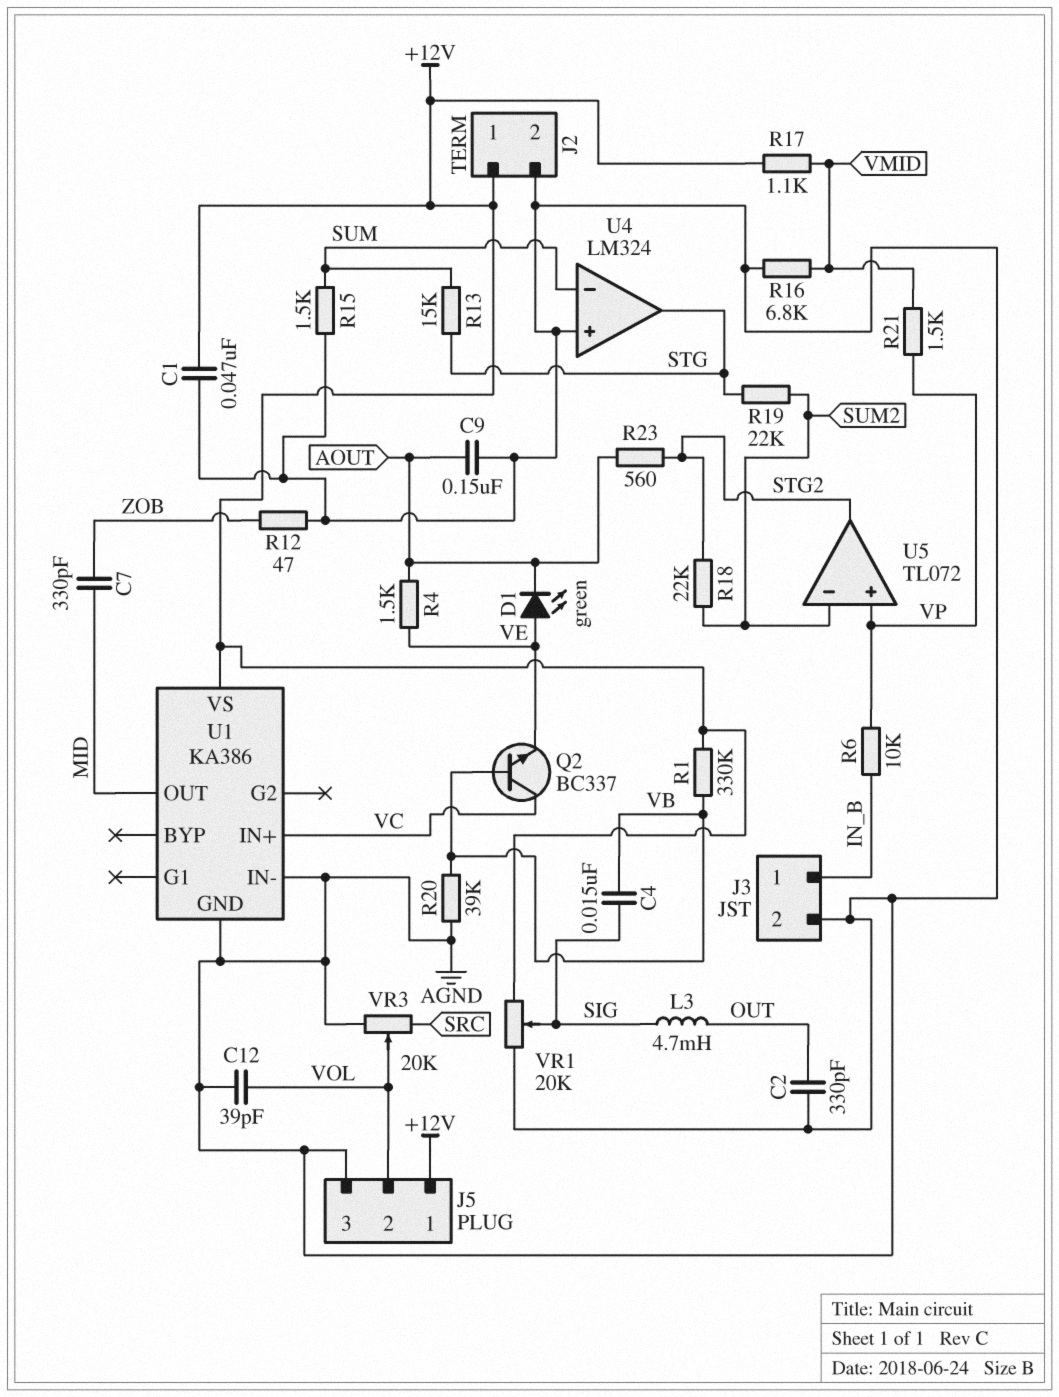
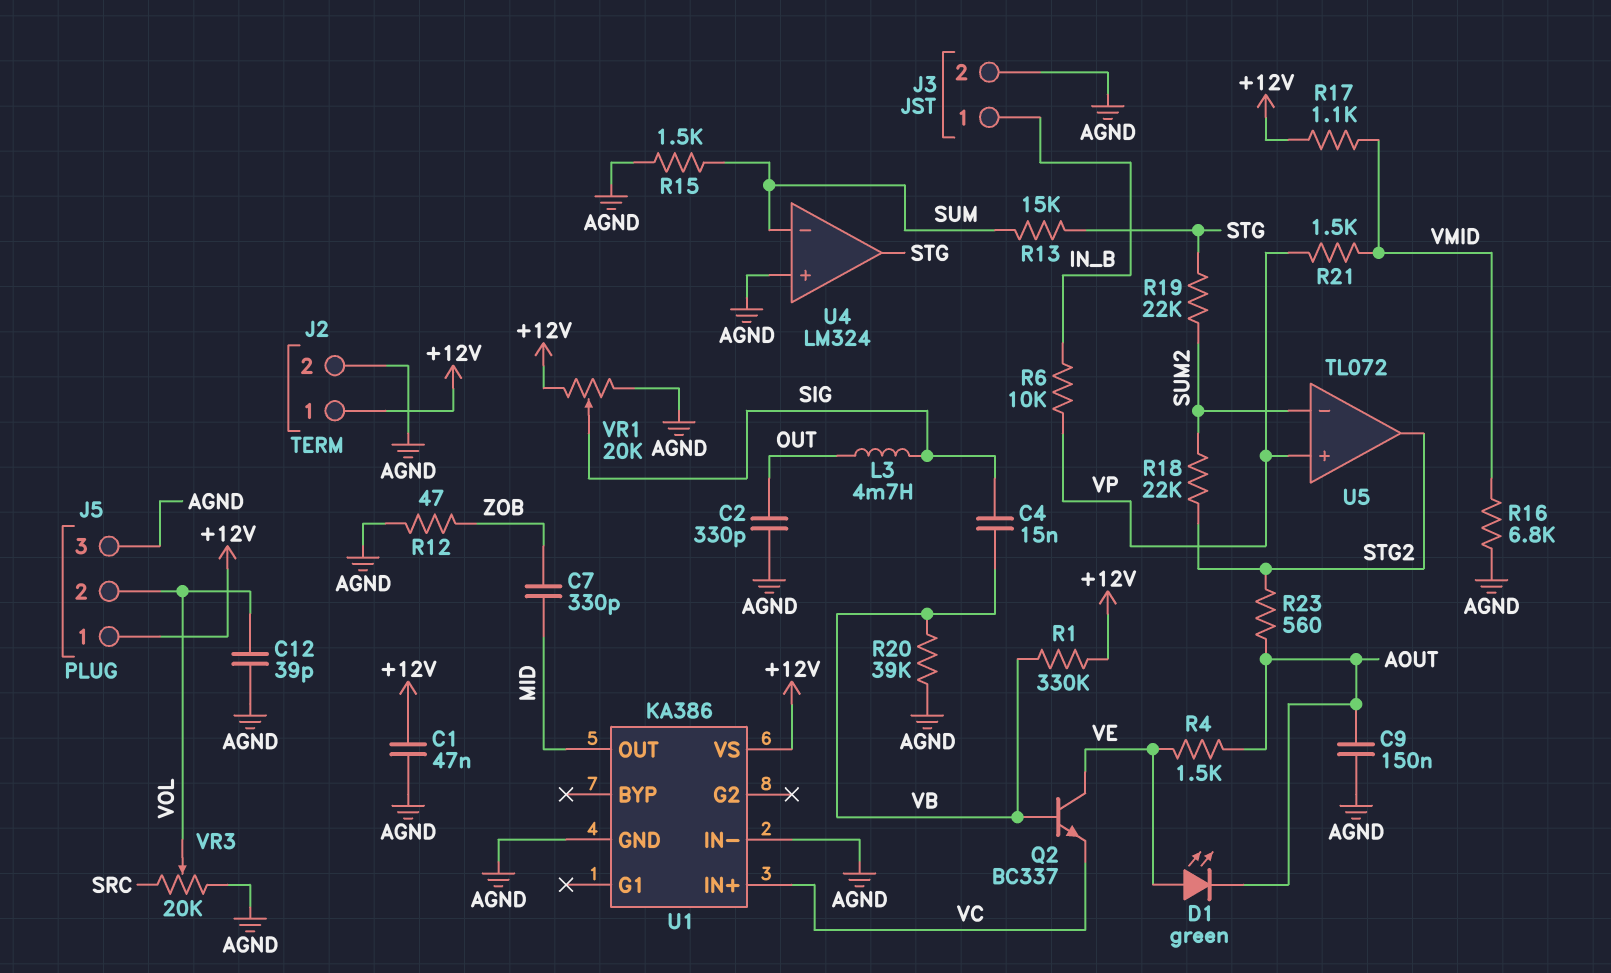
Q2: NPN BC337 (B VB, C VC, E VE) -> NPN BC337 (B VB, C VE, E VC)

